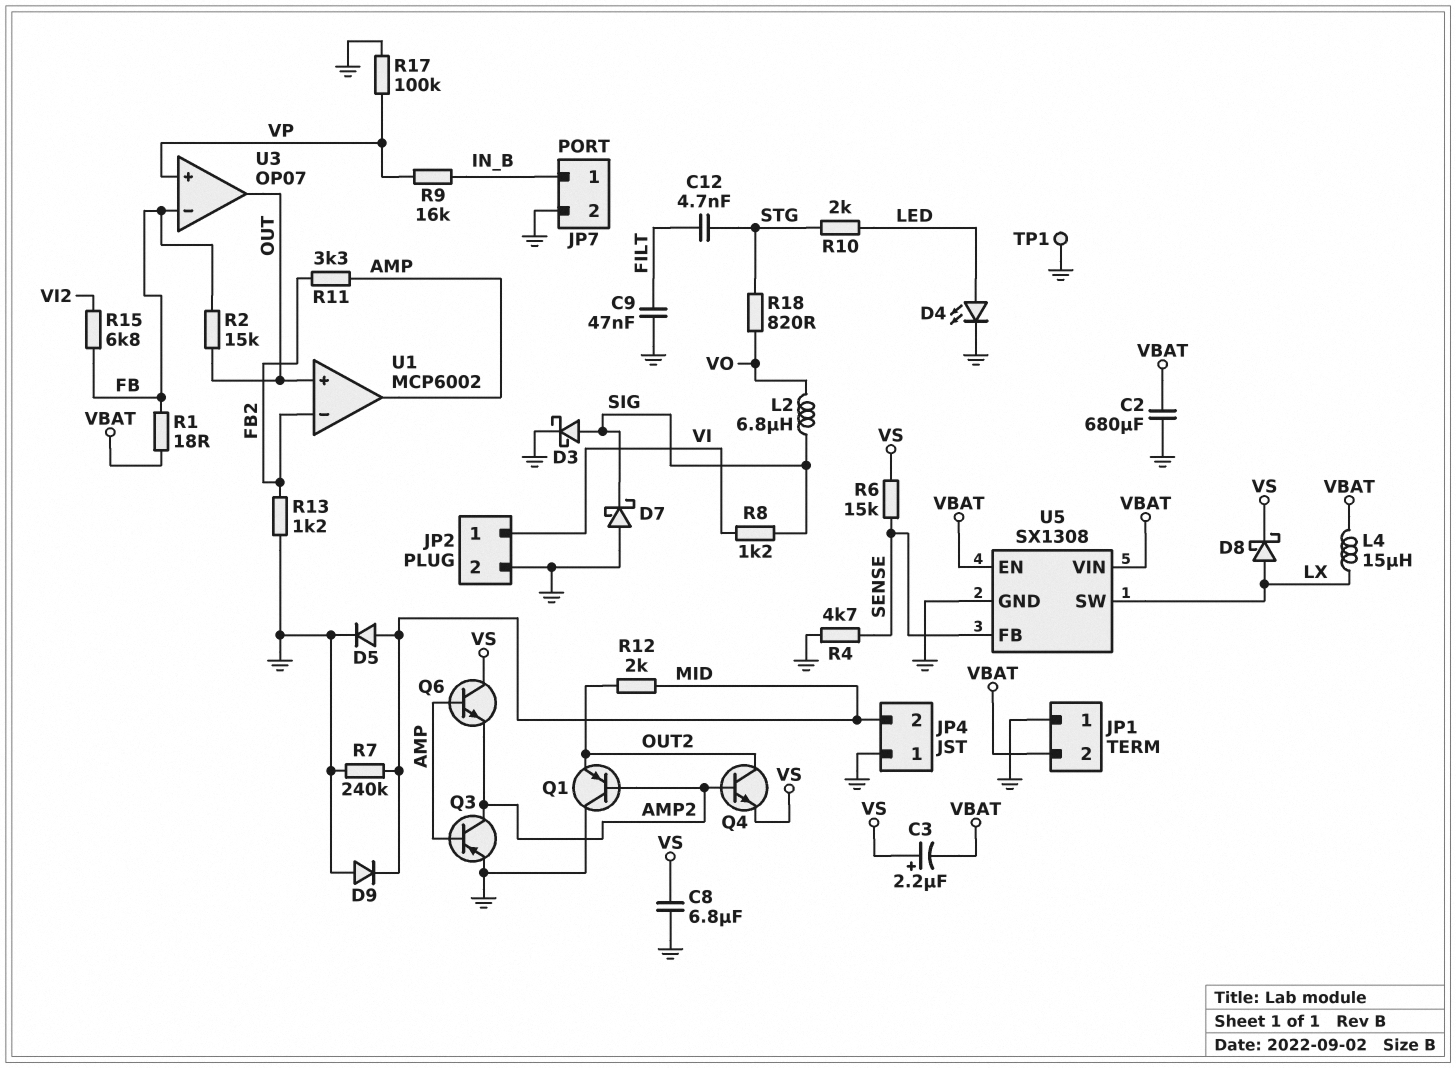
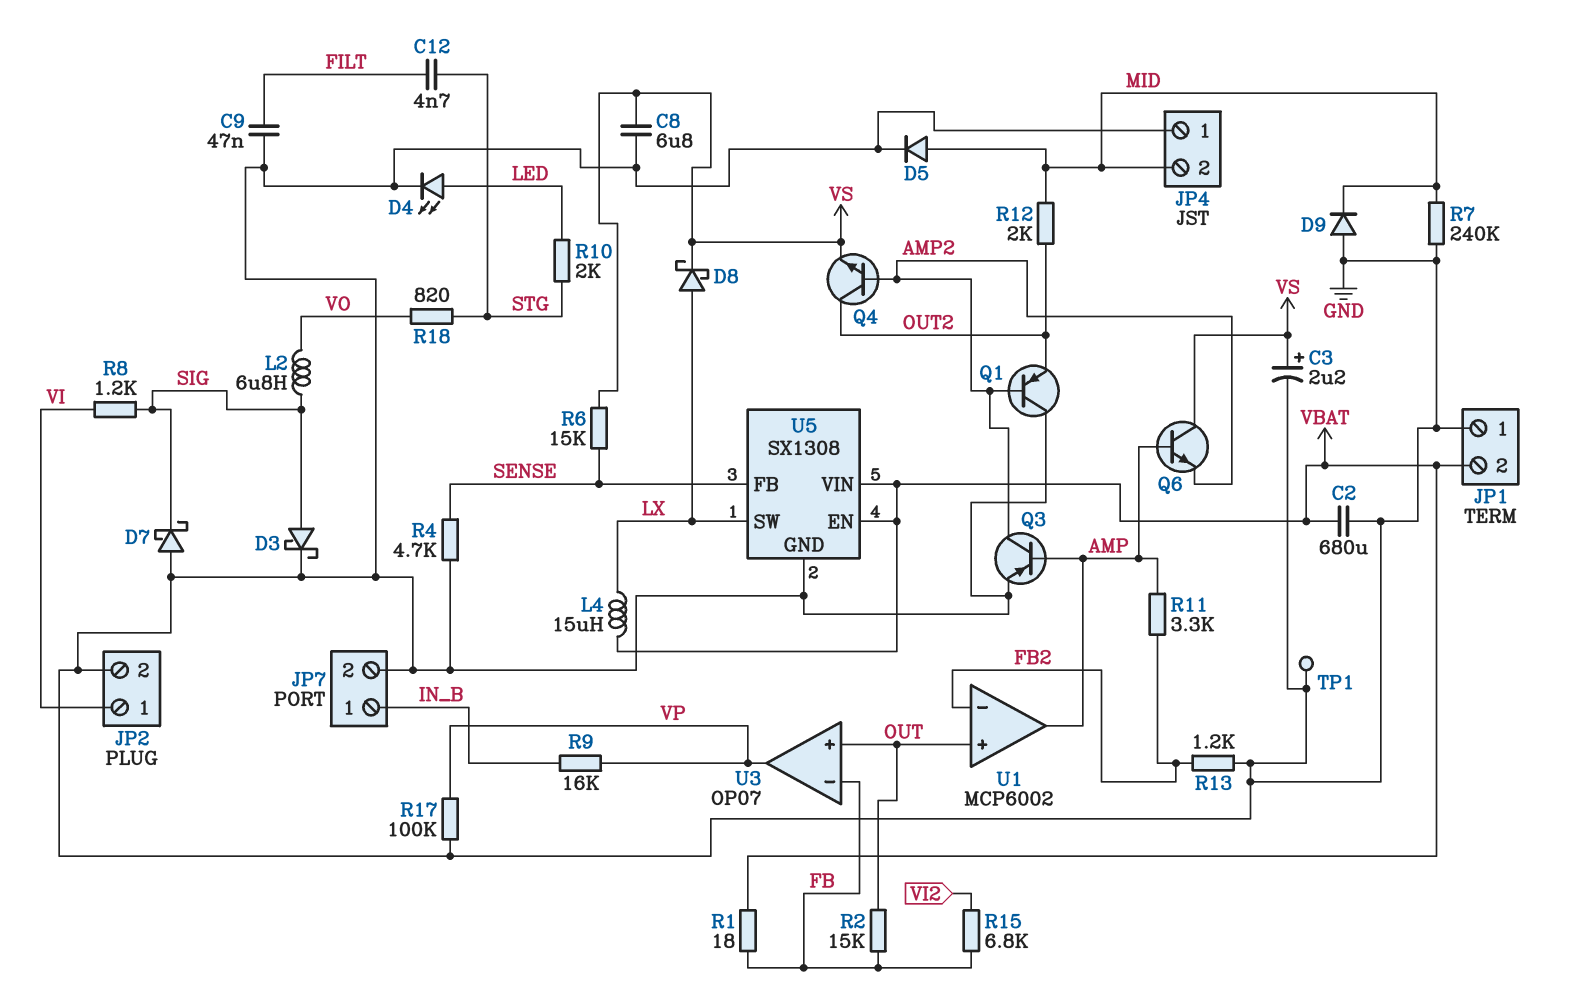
C3: 2.2uF (plus VS, minus VBAT) -> 2.2uF (plus VS, minus GND)
U3 pin in+: VP -> OUT
U3 pin out: OUT -> VP

